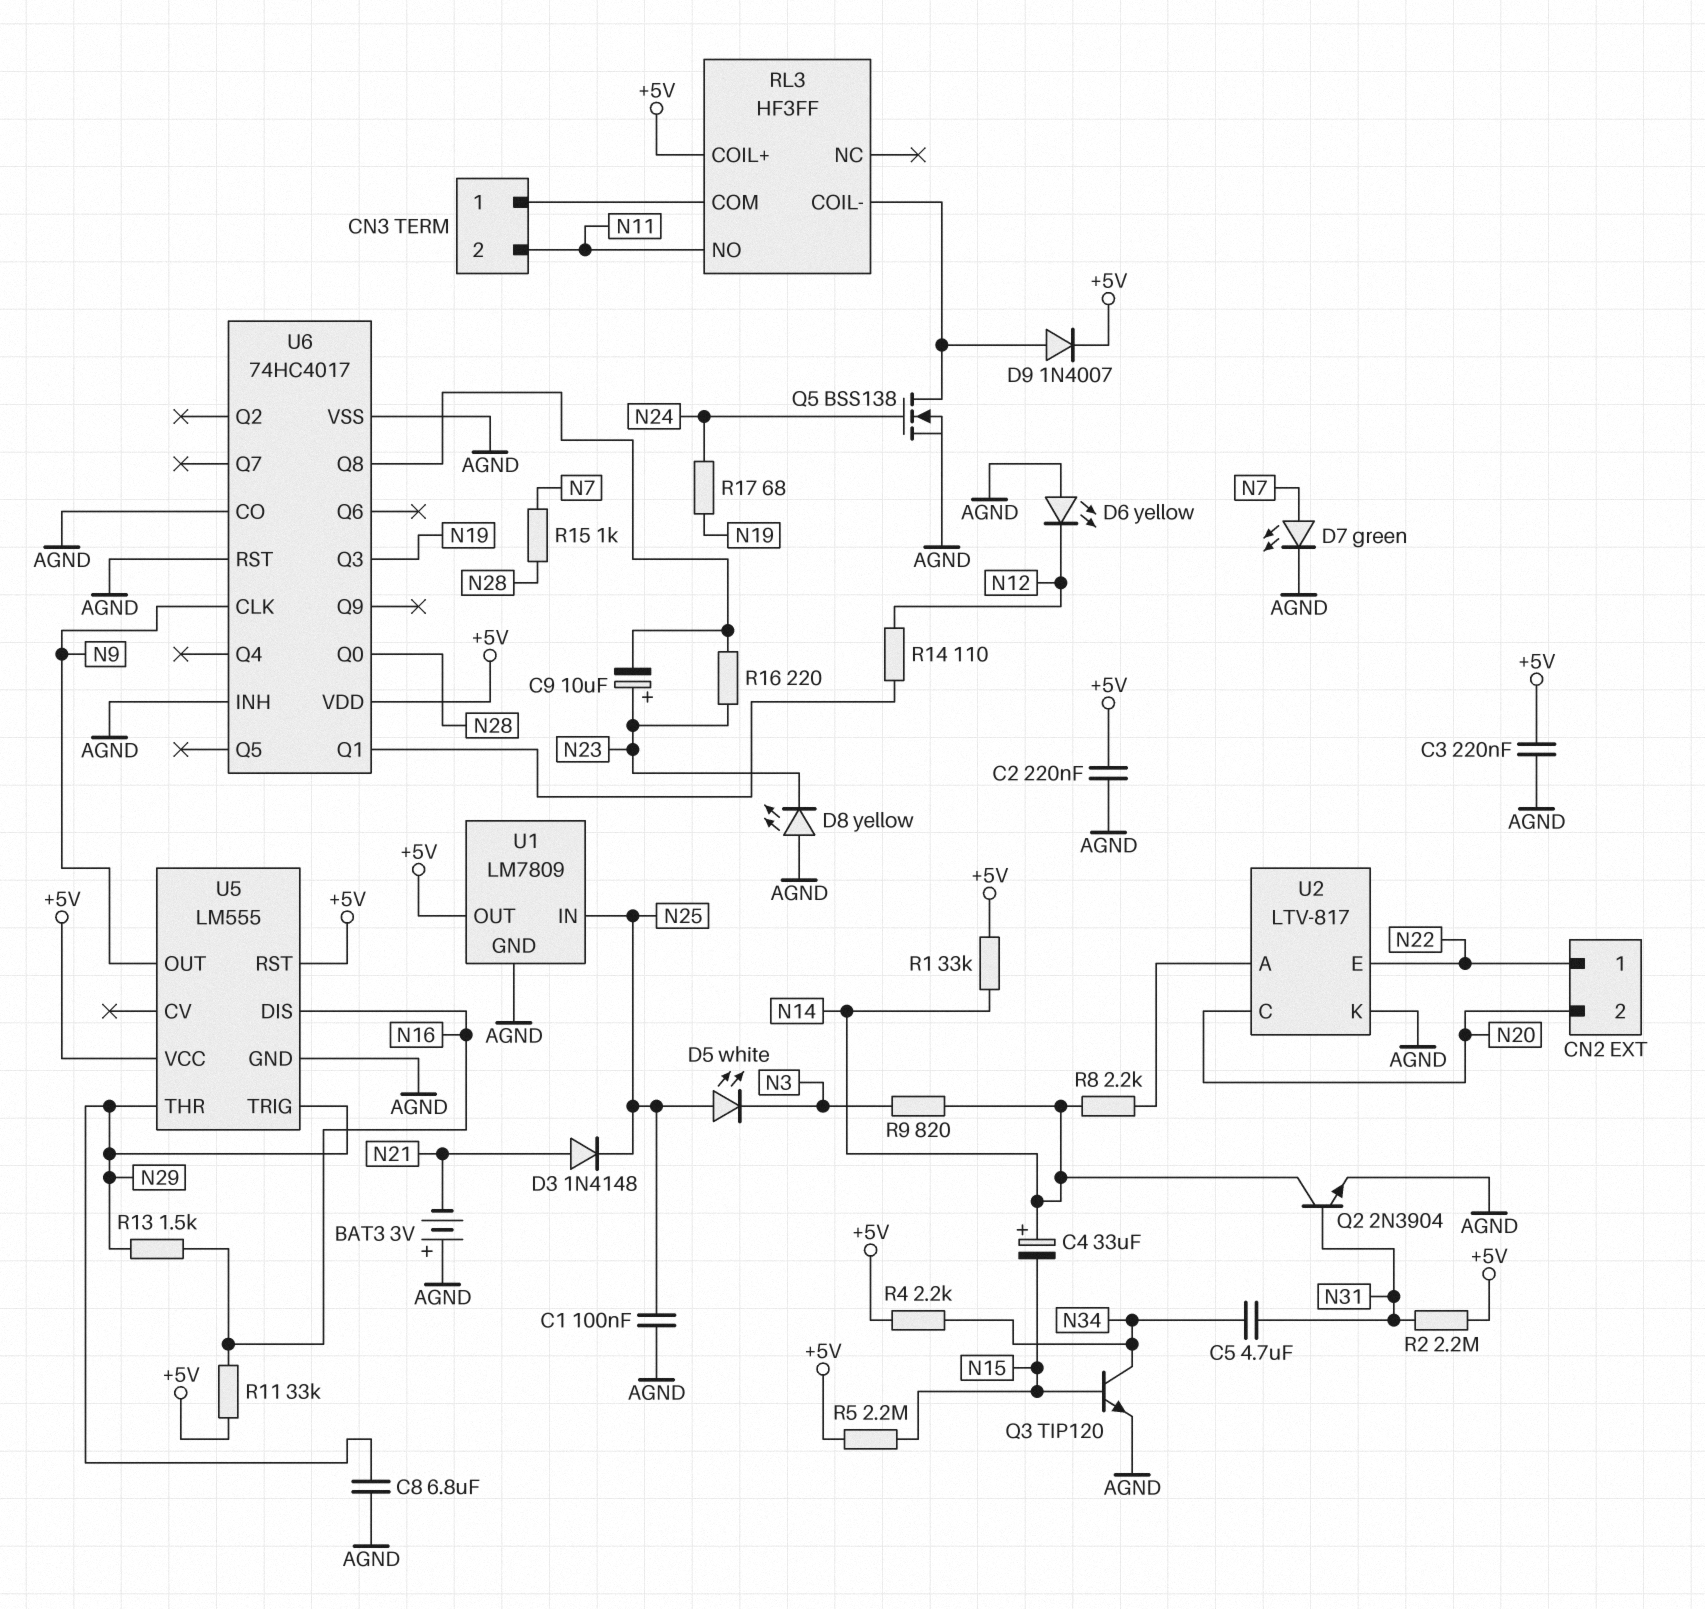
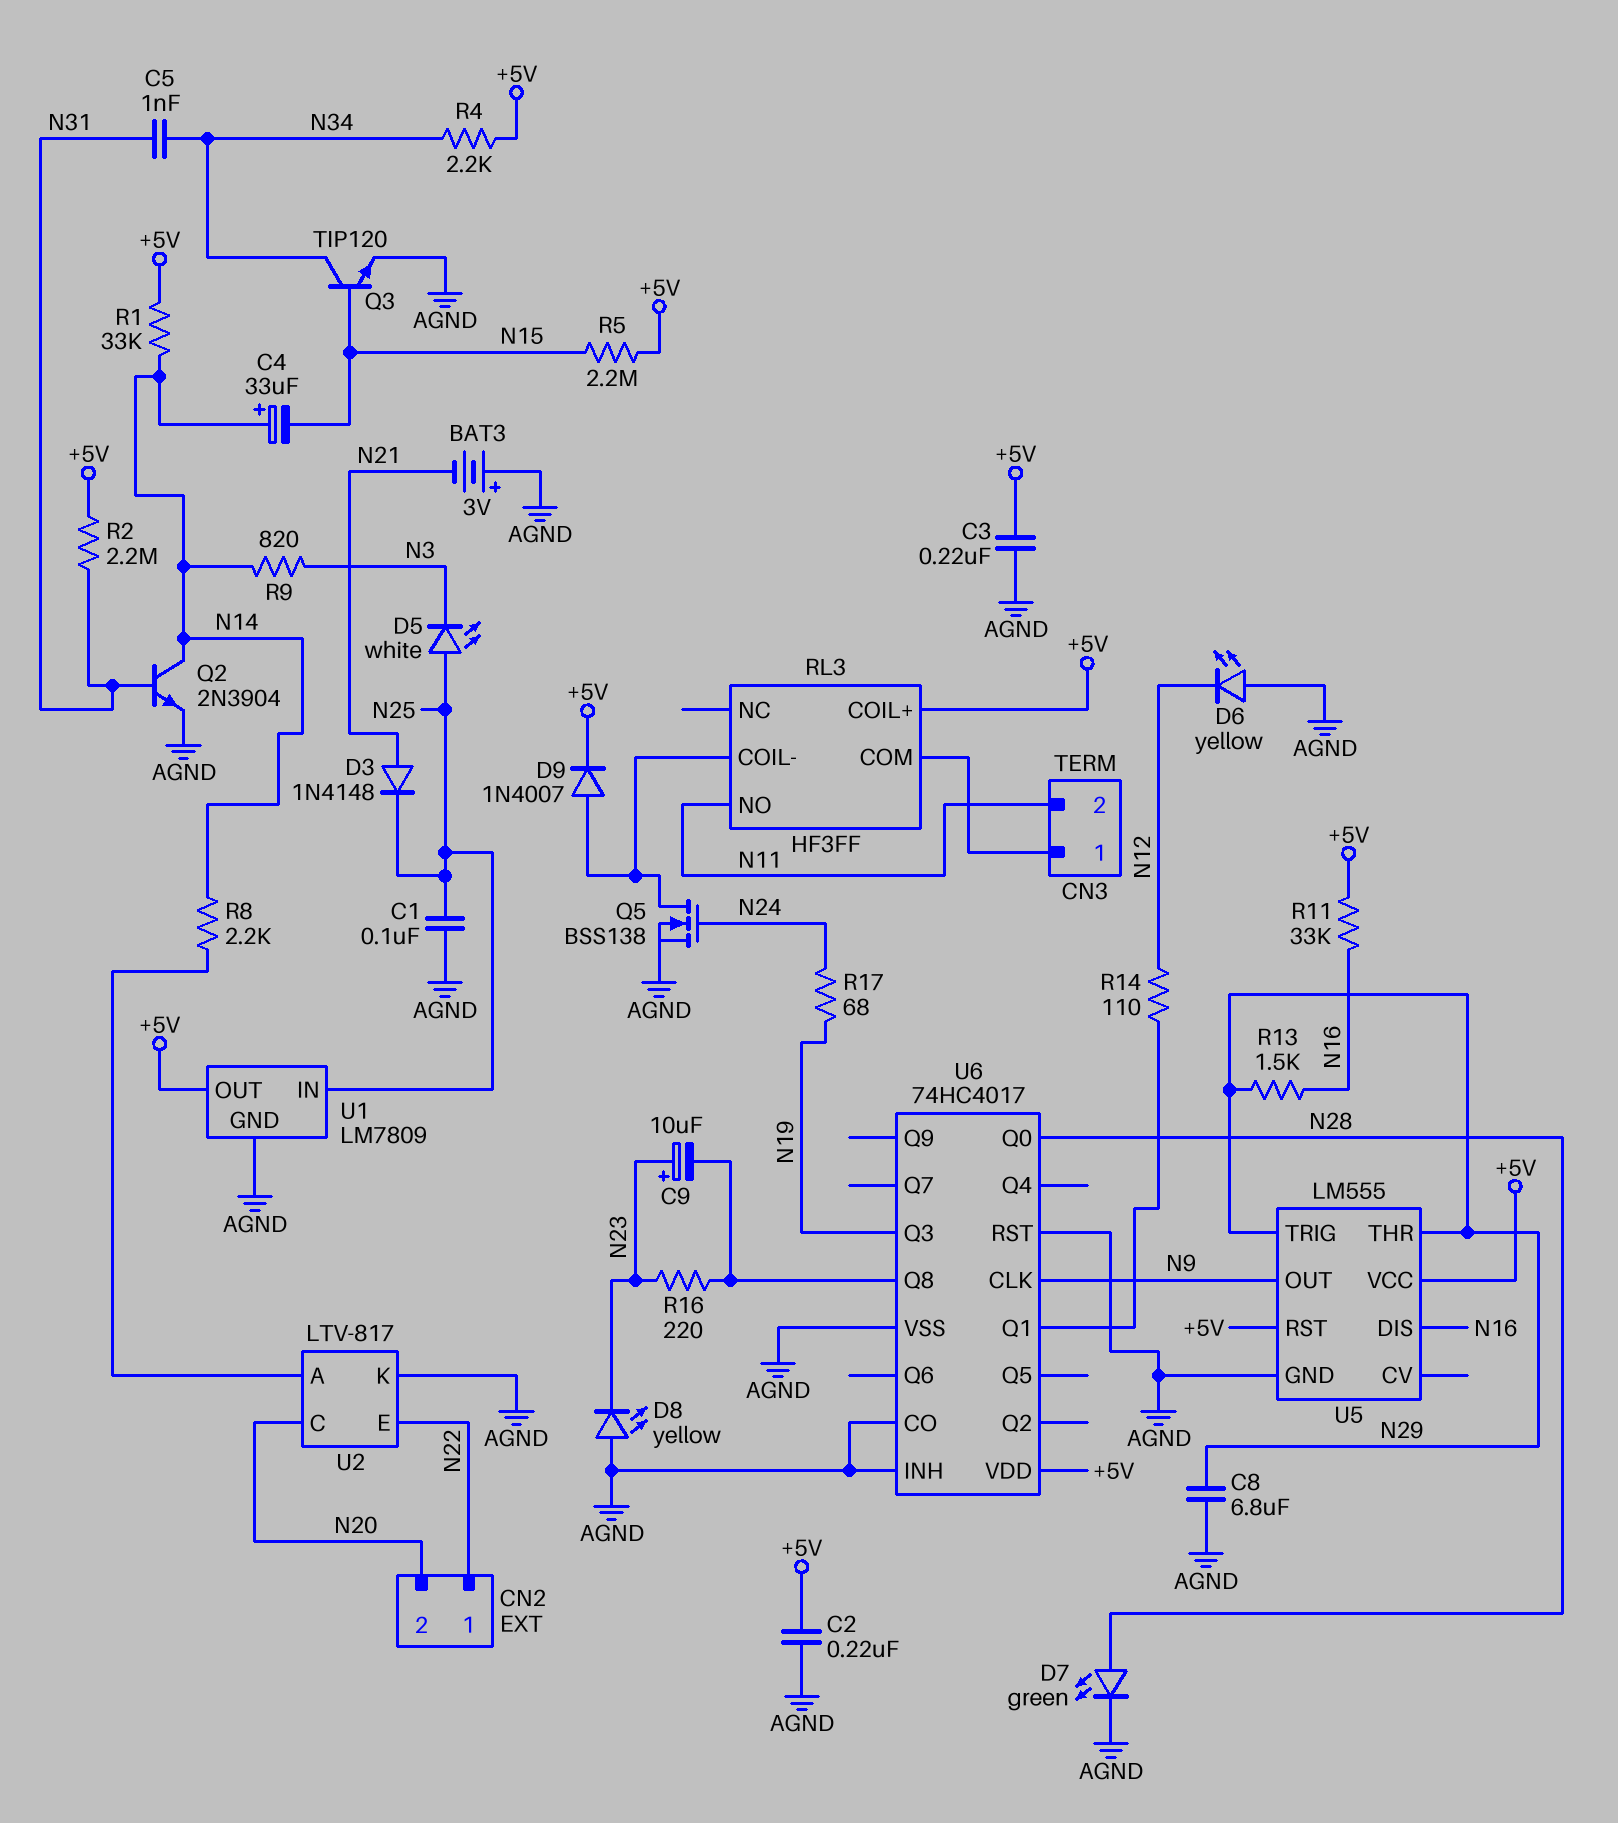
C5: 4.7uF (N31, N34) -> 1nF (N31, N34)
D7: LED green (A N7, K AGND) -> LED green (A N28, K AGND)
R15: 1k (N7, N28) -> none

